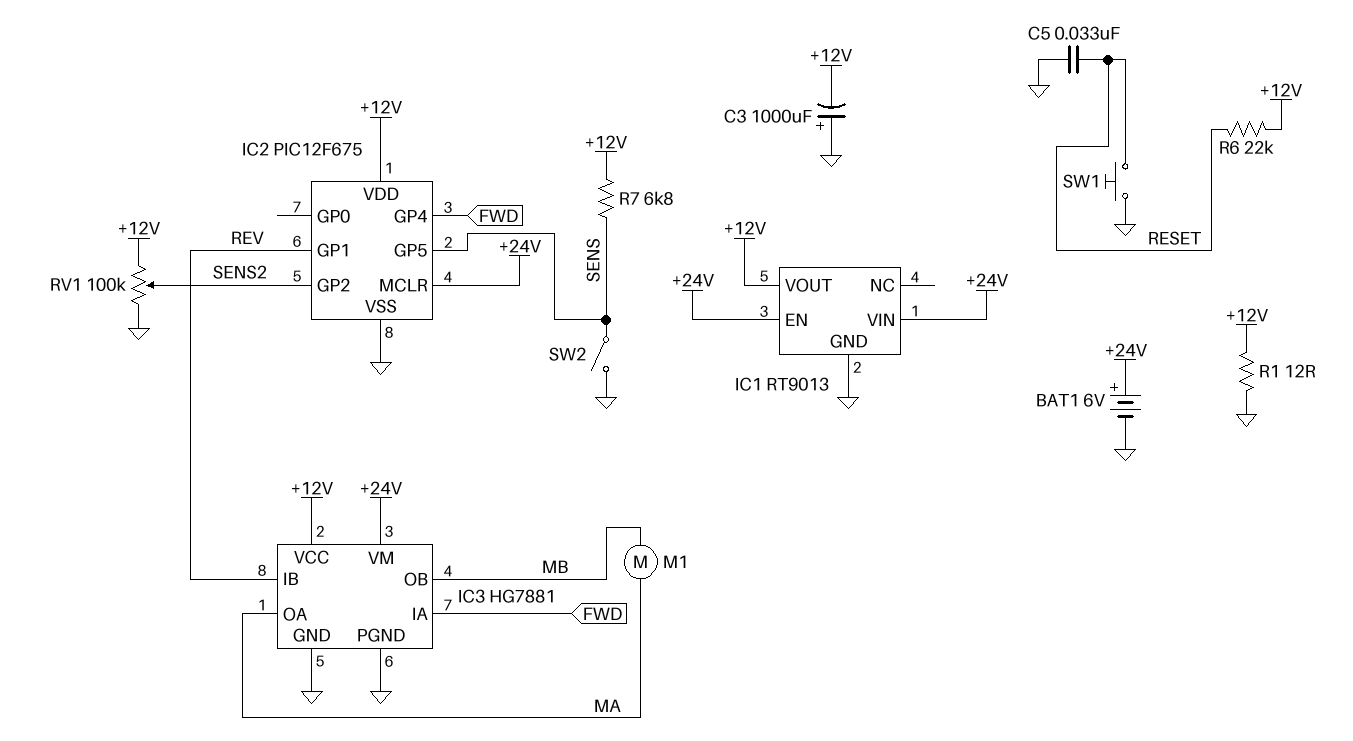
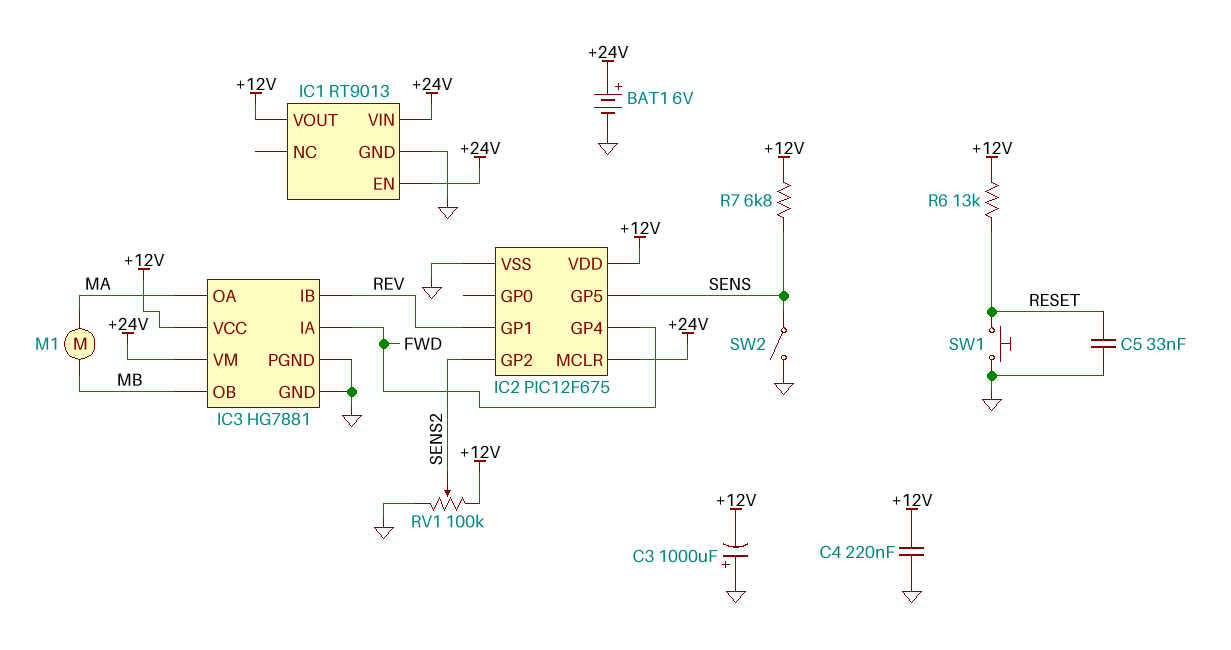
C4: none -> 220nF (+12V, GND)
R1: 12 (+12V, GND) -> none
R6: 22k (+12V, RESET) -> 13k (+12V, RESET)

